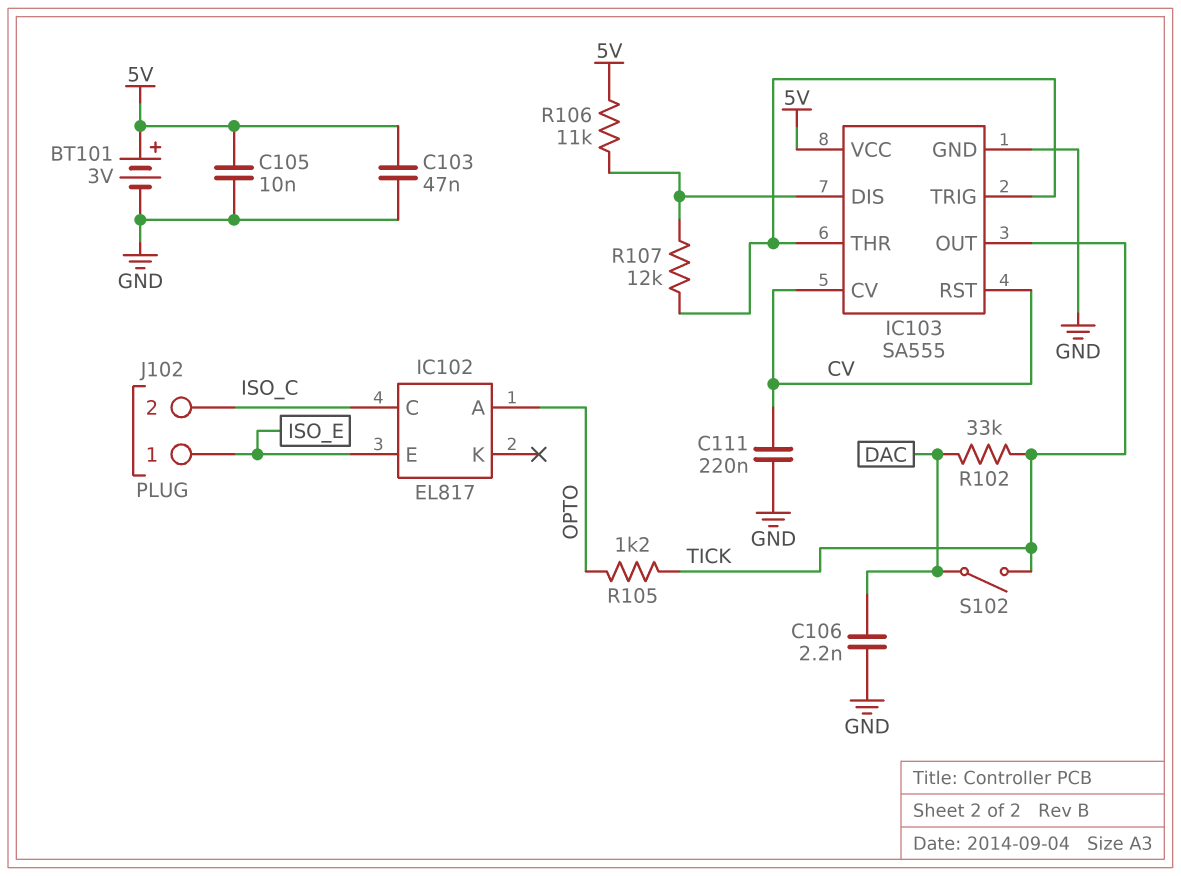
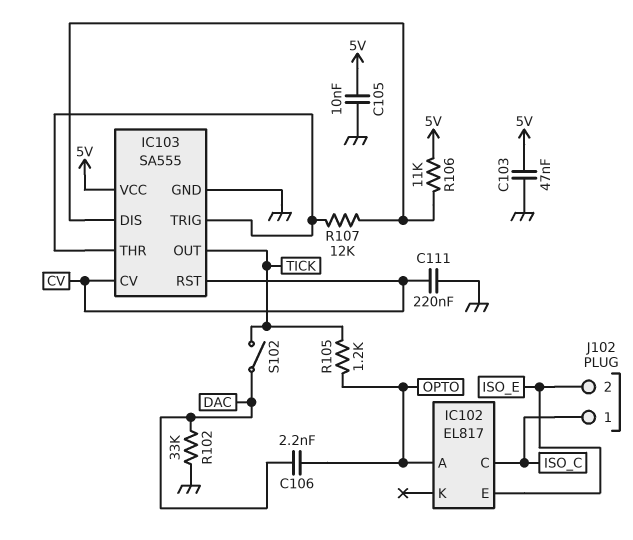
BT101: 3V (plus 5V, minus GND) -> none
C106: 2.2nF (DAC, GND) -> 2.2nF (DAC, OPTO)
J102 pin 1: ISO_E -> ISO_C
J102 pin 2: ISO_C -> ISO_E
R102: 33k (DAC, TICK) -> 33k (DAC, GND)

